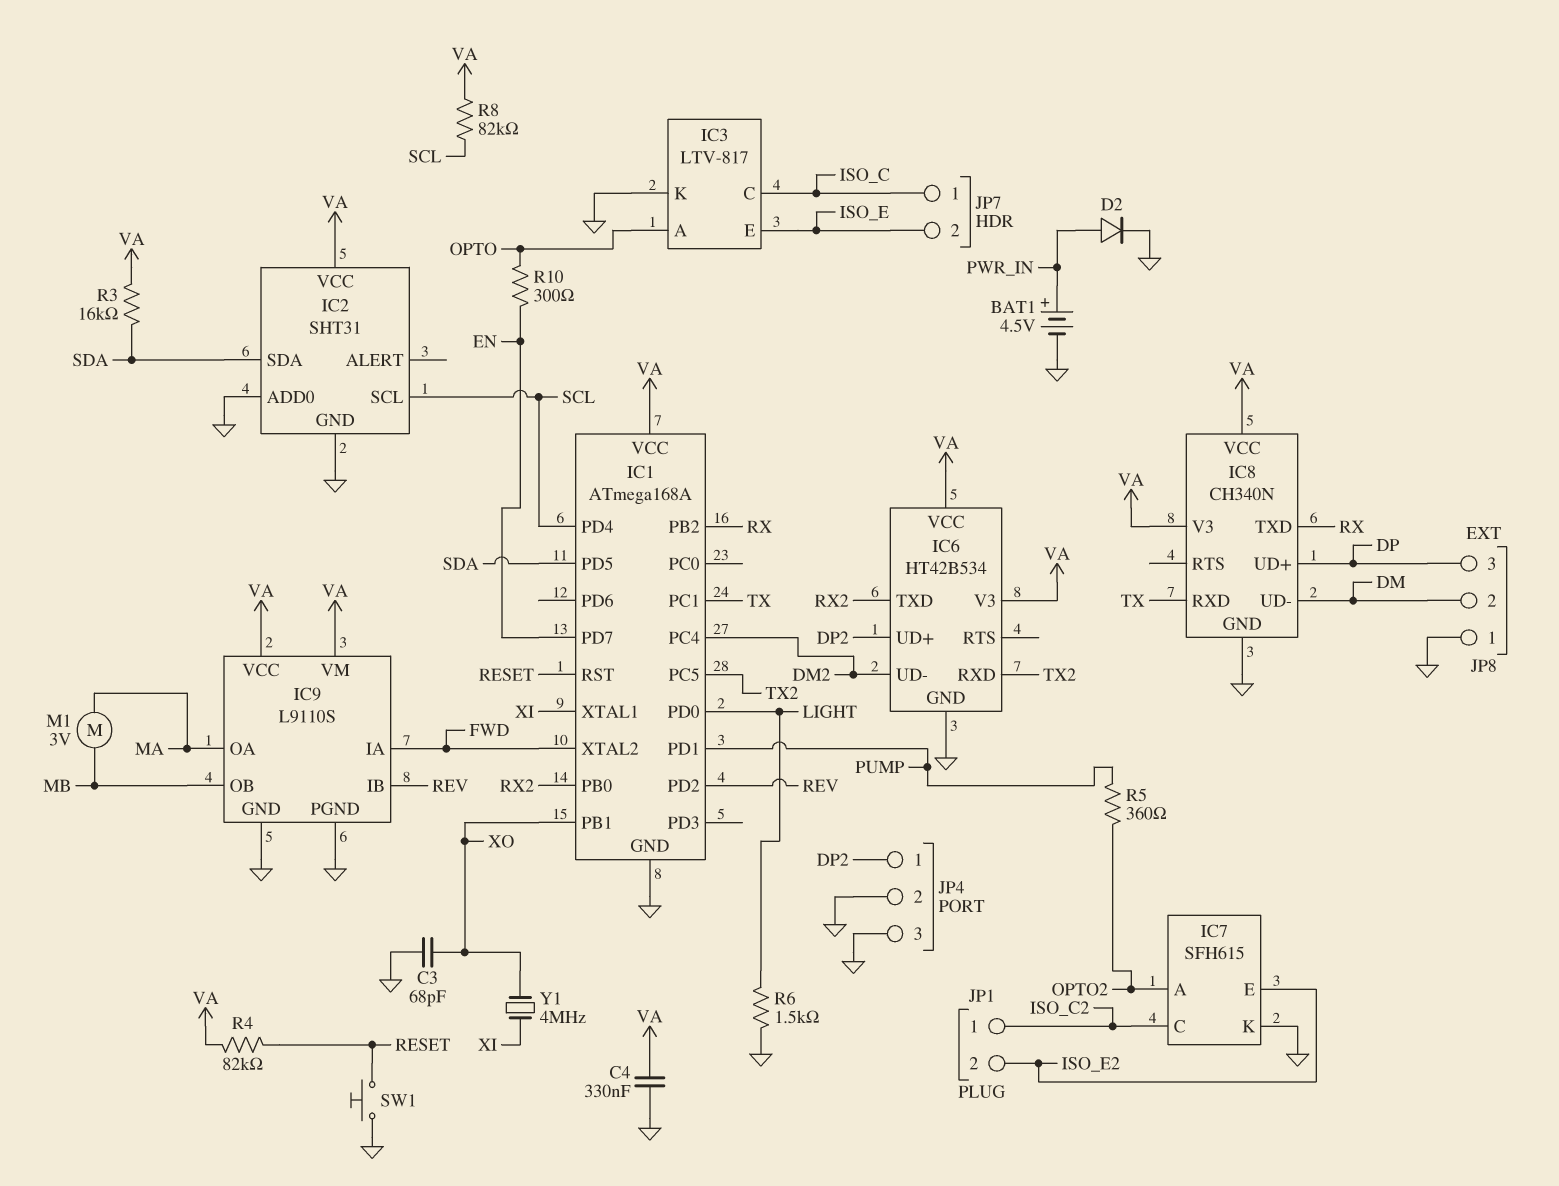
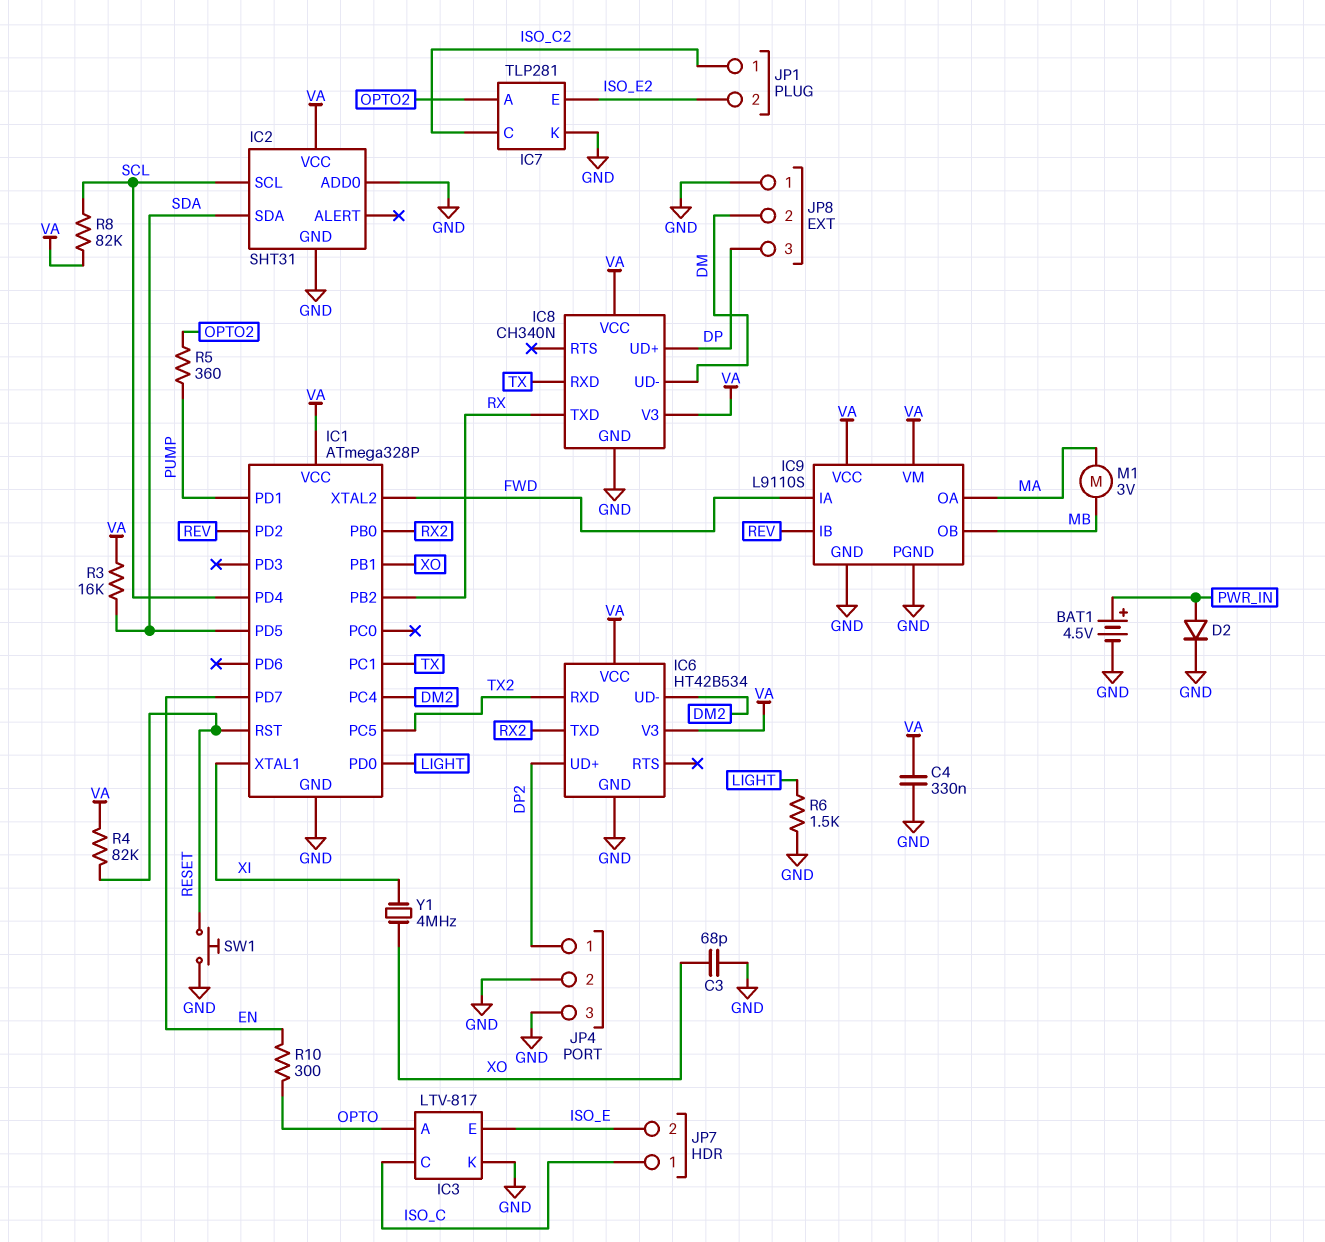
IC1: ATmega168A -> ATmega328P
IC7: SFH615 -> TLP281

